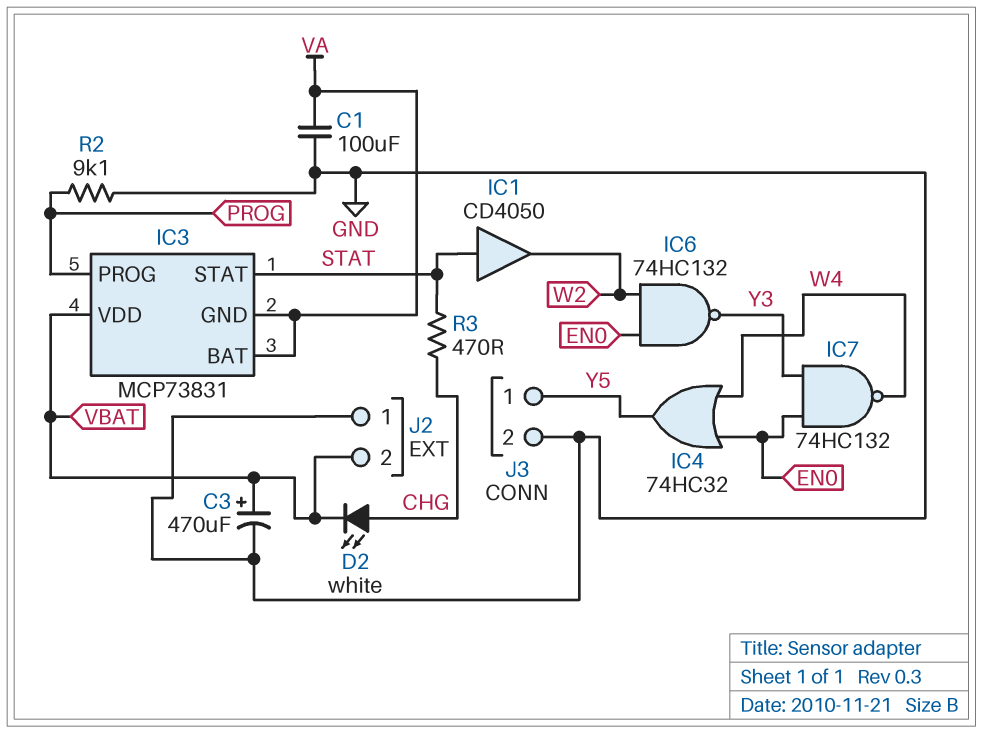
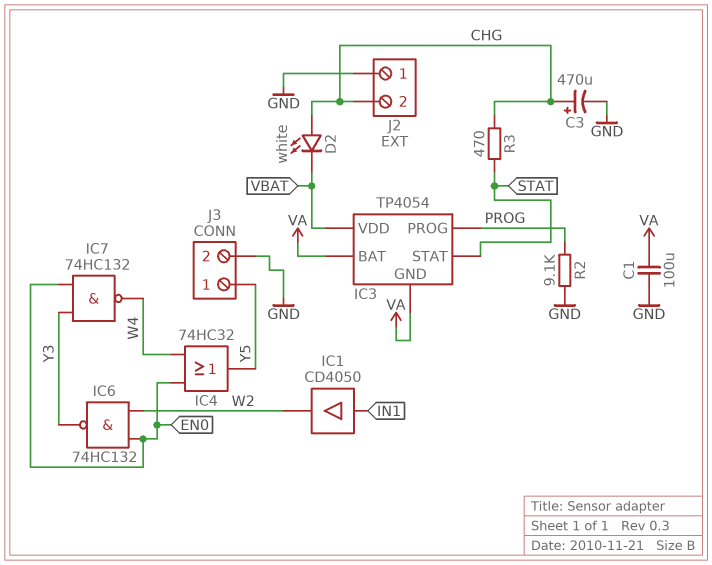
C3: 470uF (plus VBAT, minus GND) -> 470uF (plus CHG, minus GND)
IC1: buffer CD4050 (in STAT, out W2) -> buffer CD4050 (in IN1, out W2)
IC3: MCP73831 -> TP4054
J2 pin 2: VBAT -> CHG

